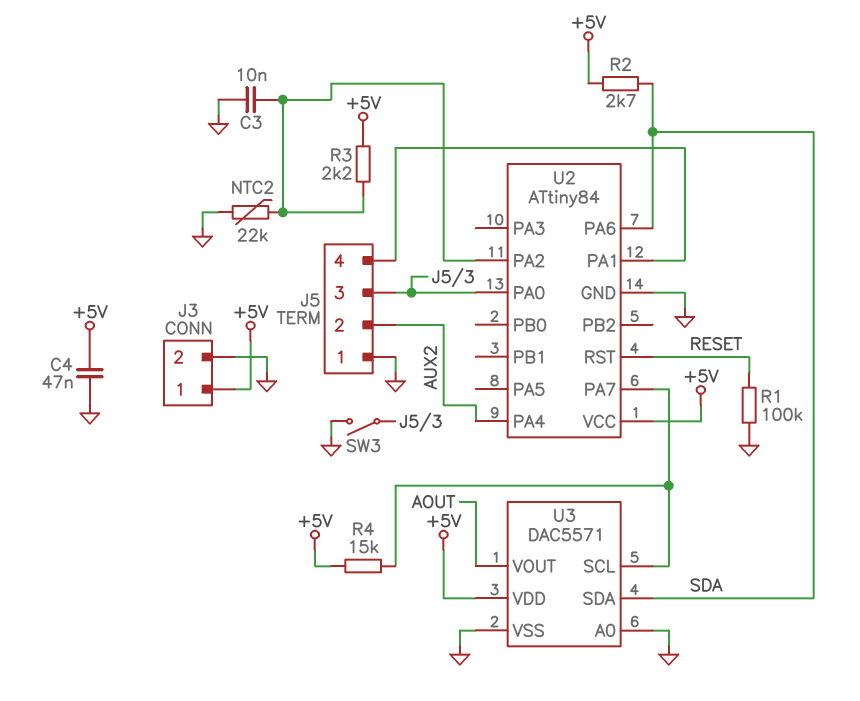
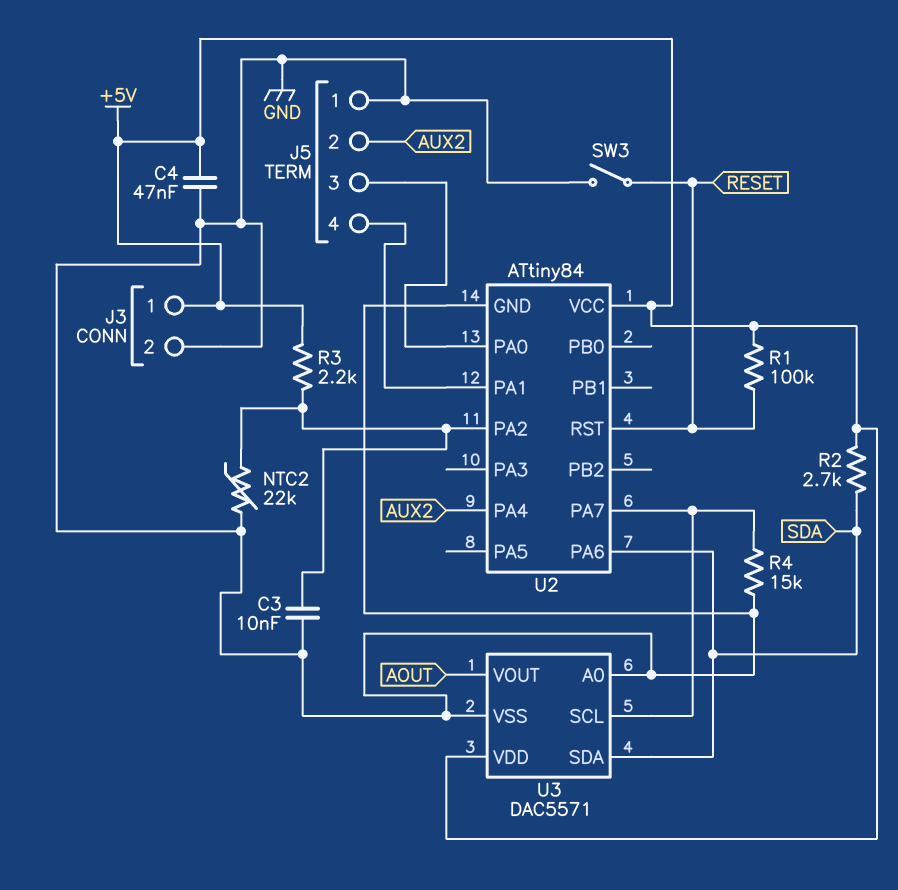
R1: 100k (GND, RESET) -> 100k (+5V, RESET)
R4: 15k (+5V, U2/PA7) -> 15k (GND, U2/PA7)
SW3: switch (GND, J5/3) -> switch (GND, RESET)

